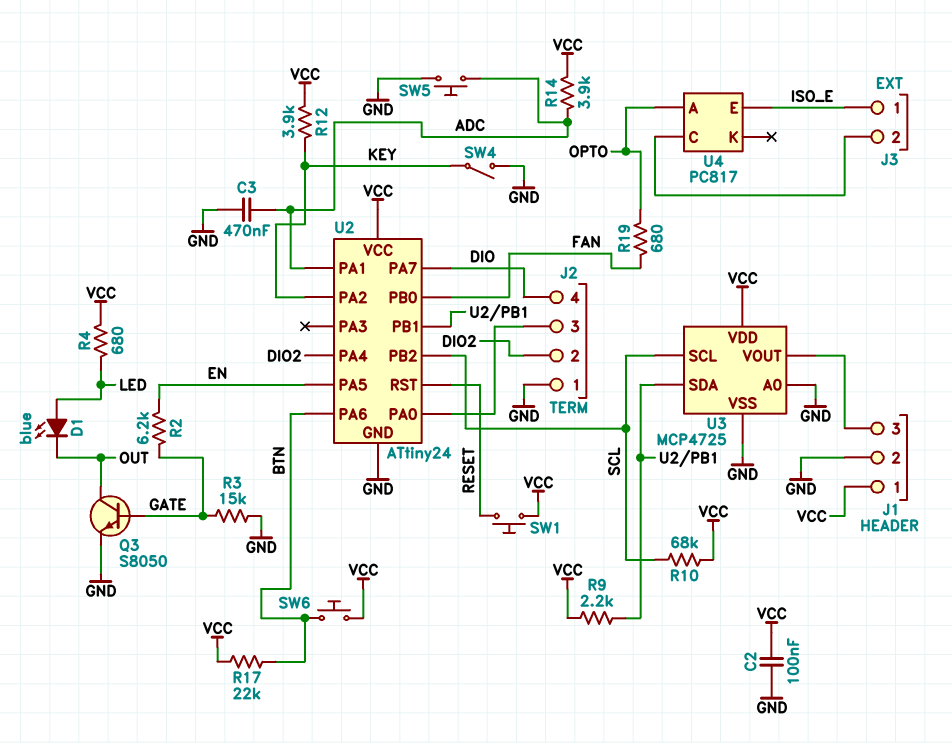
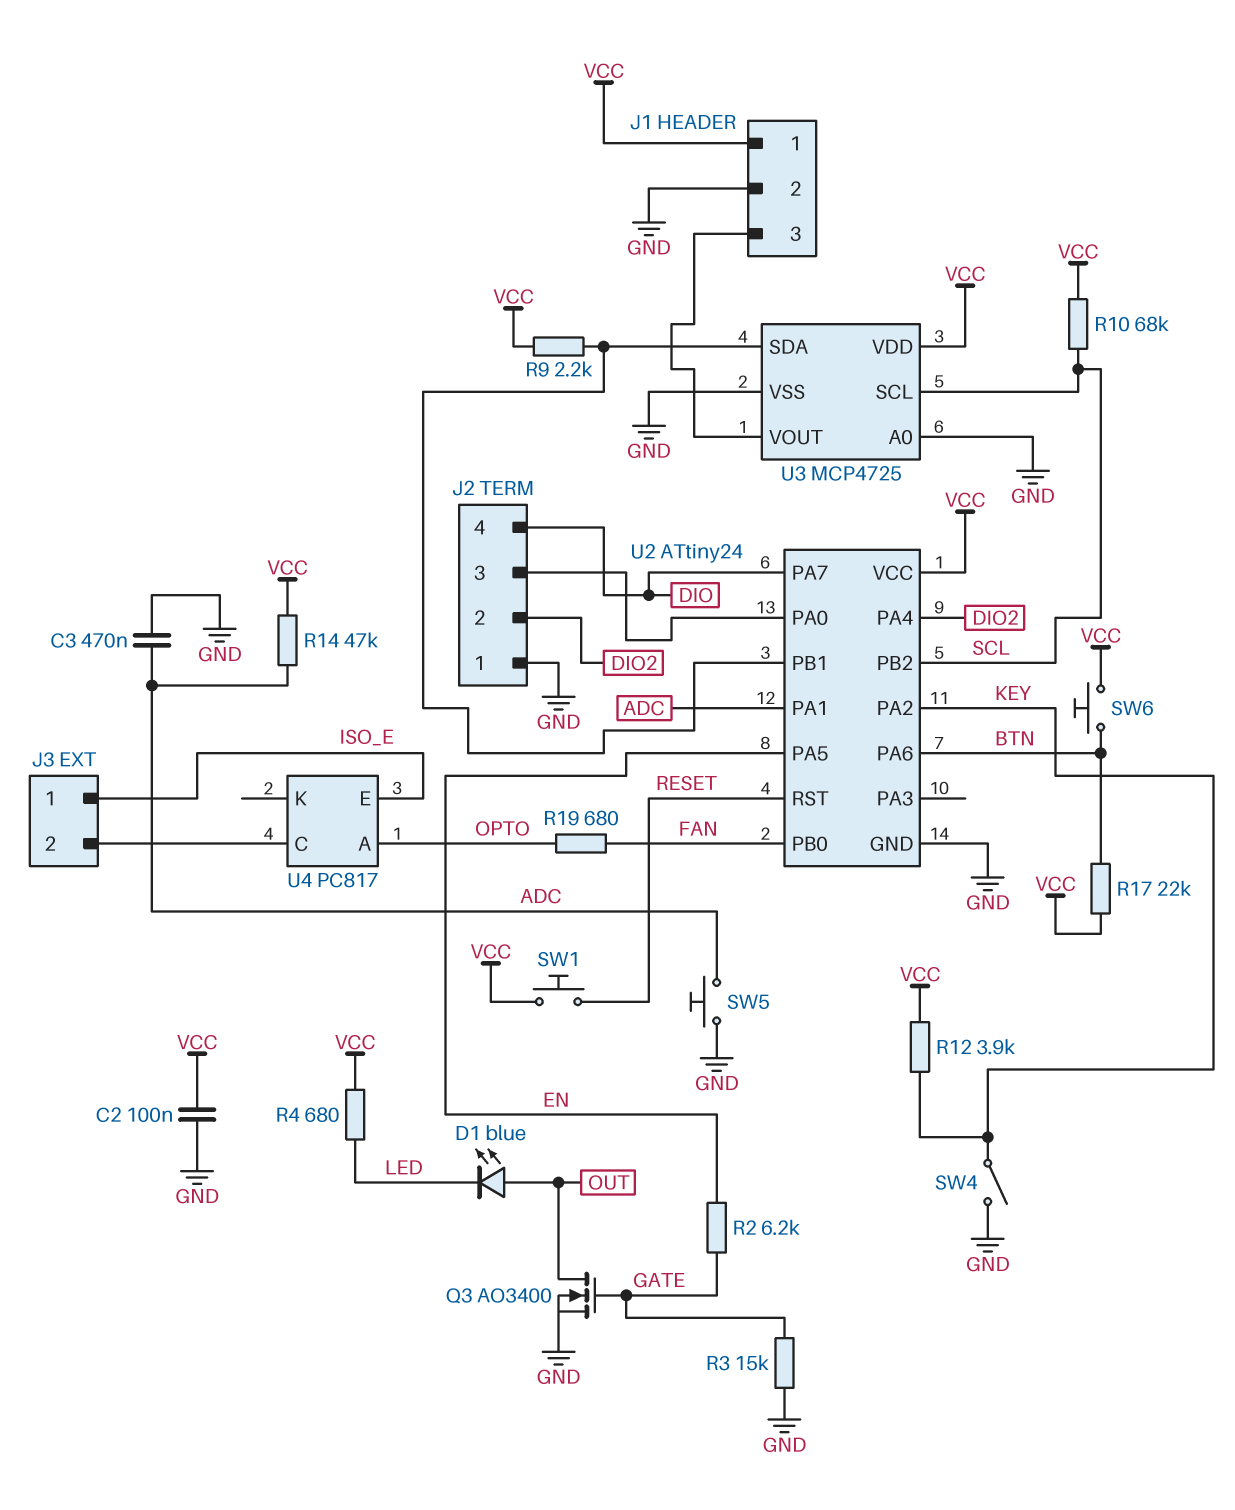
D1: LED blue (A LED, K OUT) -> LED blue (A OUT, K LED)
Q3: NPN S8050 (B GATE, C OUT, E GND) -> NMOS AO3400 (G GATE, D OUT, S GND)
R14: 3.9k (ADC, VCC) -> 47k (ADC, VCC)

